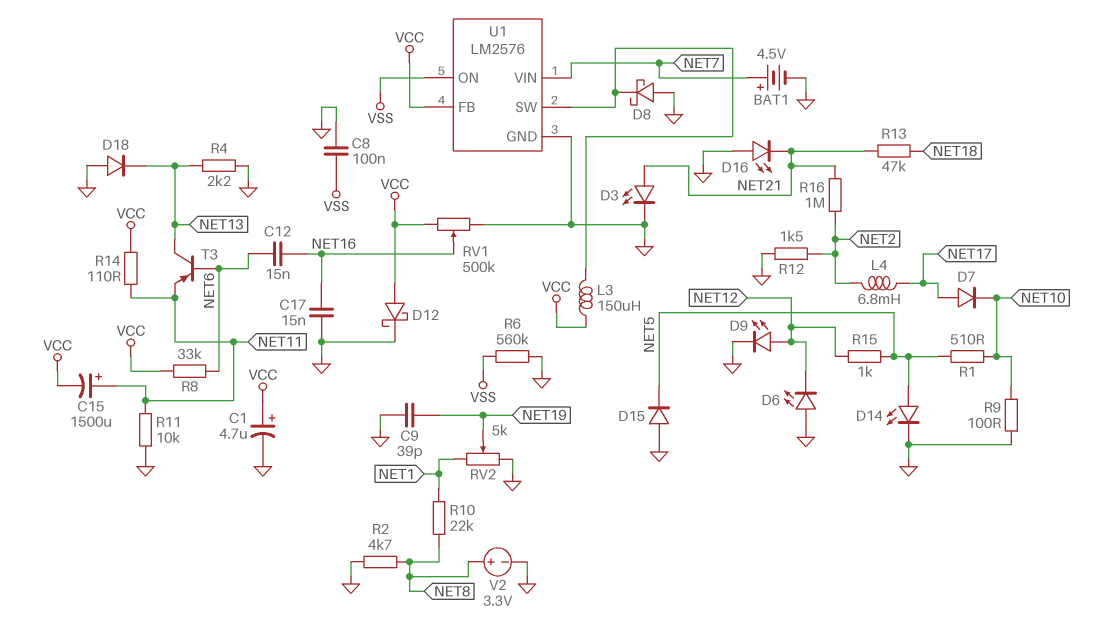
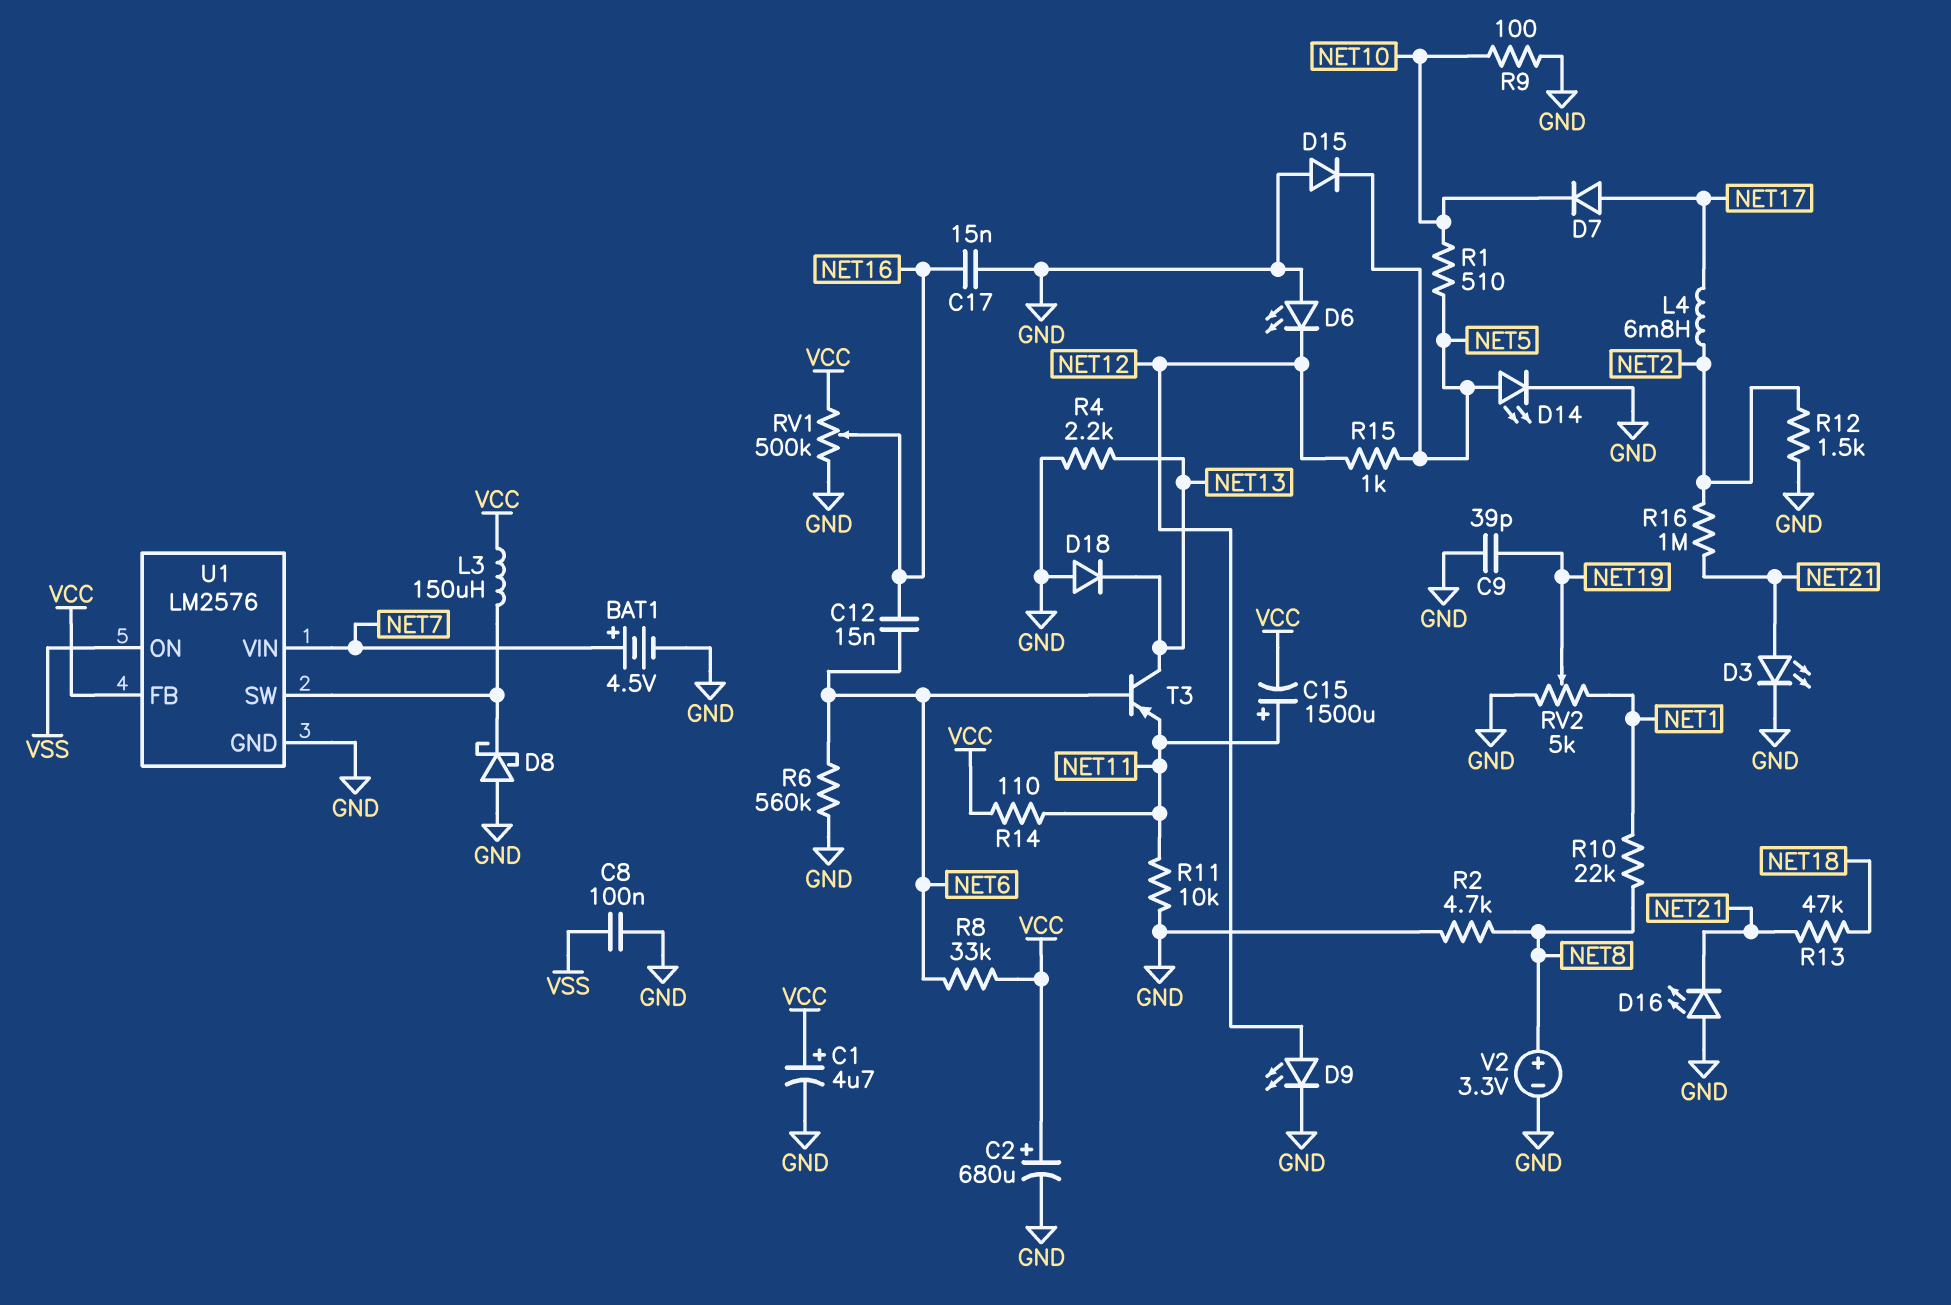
C2: none -> 680uF (plus VCC, minus GND)
D12: schottky (A VCC, K GND) -> none
R6: 560k (GND, VSS) -> 560k (GND, NET6)

